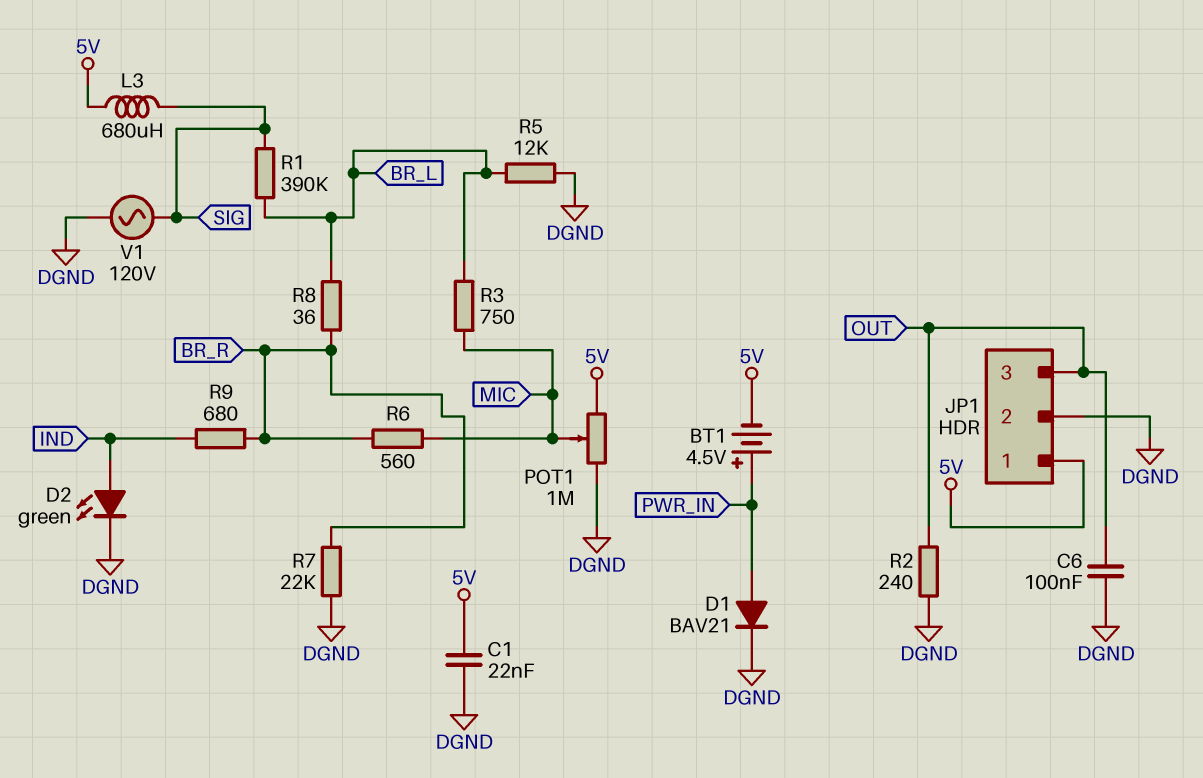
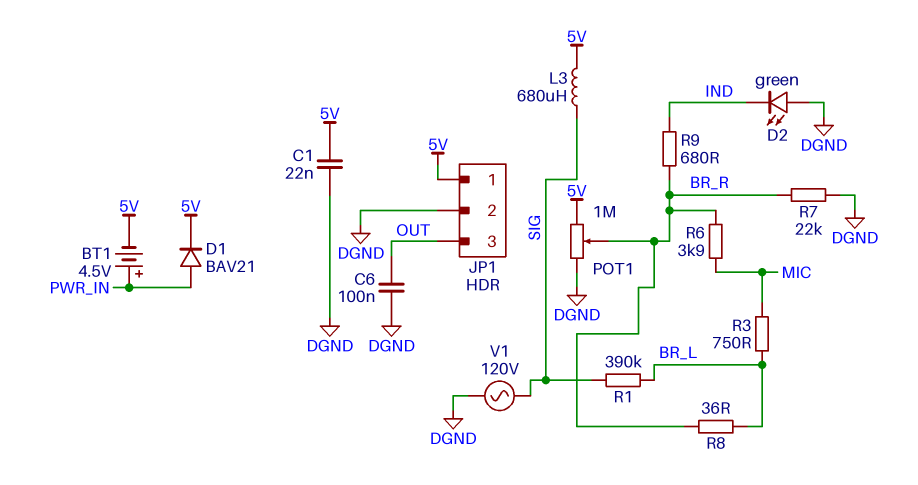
D1: diode BAV21 (A PWR_IN, K DGND) -> diode BAV21 (A PWR_IN, K 5V)
D2: LED green (A IND, K DGND) -> LED green (A DGND, K IND)
POT1: 1M (5V, DGND, wiper MIC) -> 1M (5V, DGND, wiper BR_R)
R2: 240 (DGND, OUT) -> none
R5: 12k (BR_L, DGND) -> none
R6: 560 (BR_R, MIC) -> 3.9k (BR_R, MIC)

